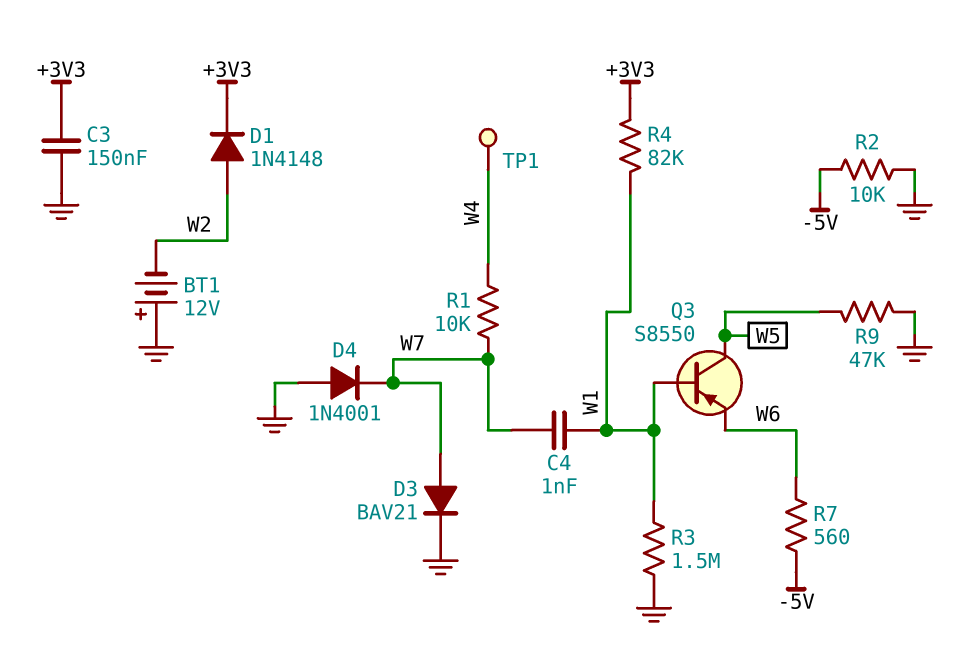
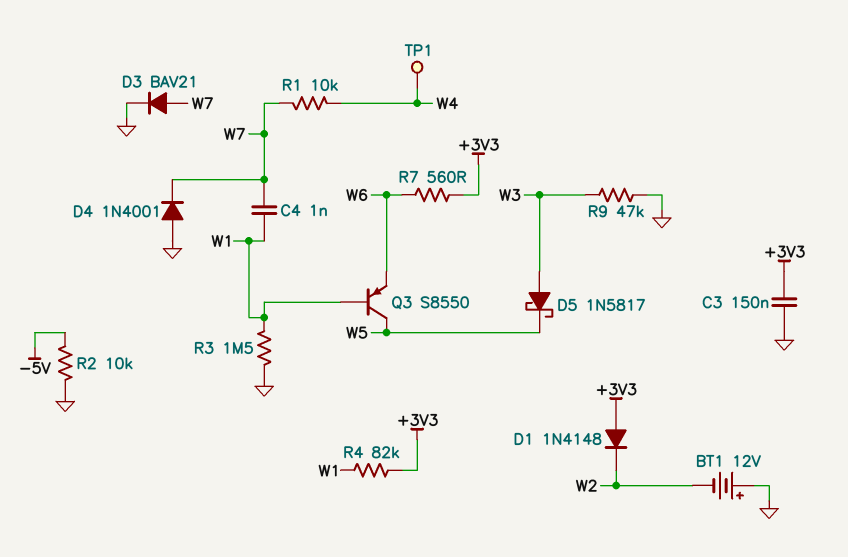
D1: diode 1N4148 (A W2, K +3V3) -> diode 1N4148 (A +3V3, K W2)
D5: none -> schottky 1N5817 (A W3, K W5)
R7: 560 (-5V, W6) -> 560 (+3V3, W6)
R9: 47k (GND, W5) -> 47k (GND, W3)

